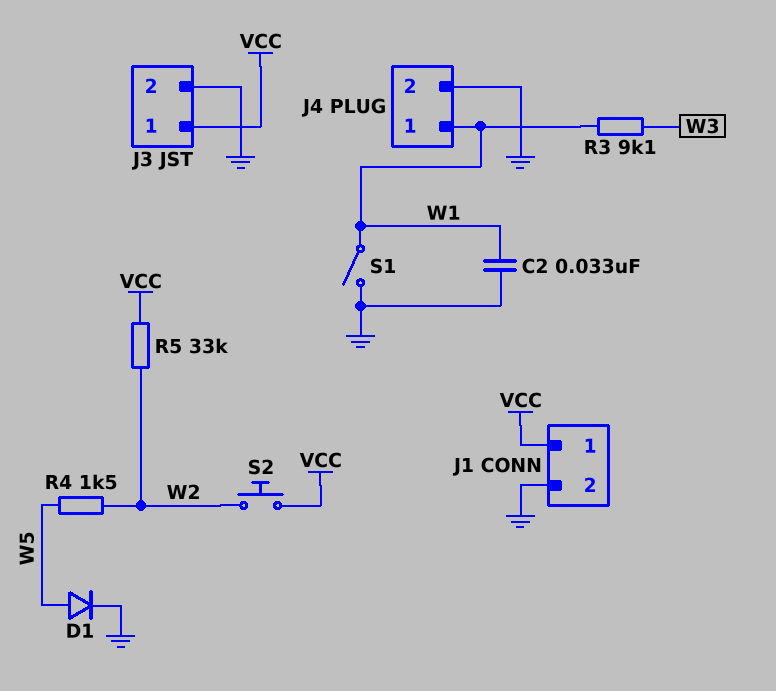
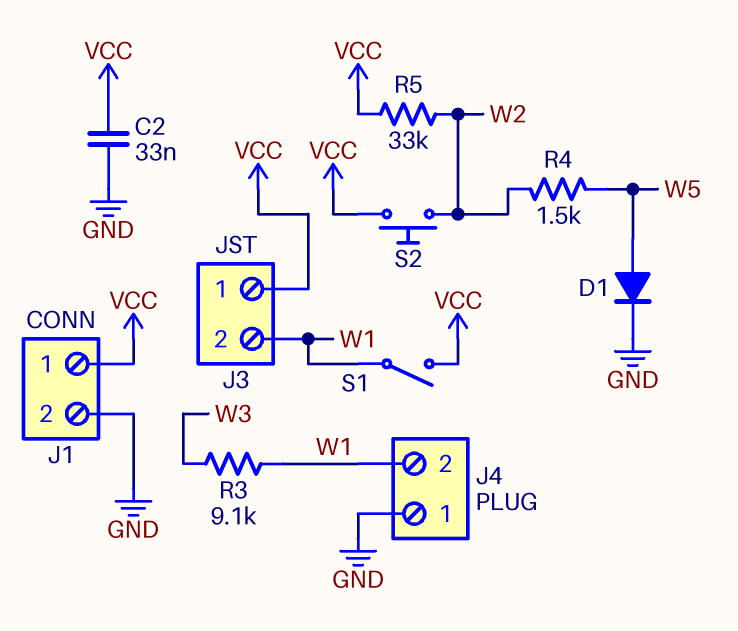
C2: 33nF (GND, W1) -> 33nF (GND, VCC)
J3 pin 2: GND -> W1
J4 pin 1: W1 -> GND
J4 pin 2: GND -> W1
S1: switch (GND, W1) -> switch (VCC, W1)

